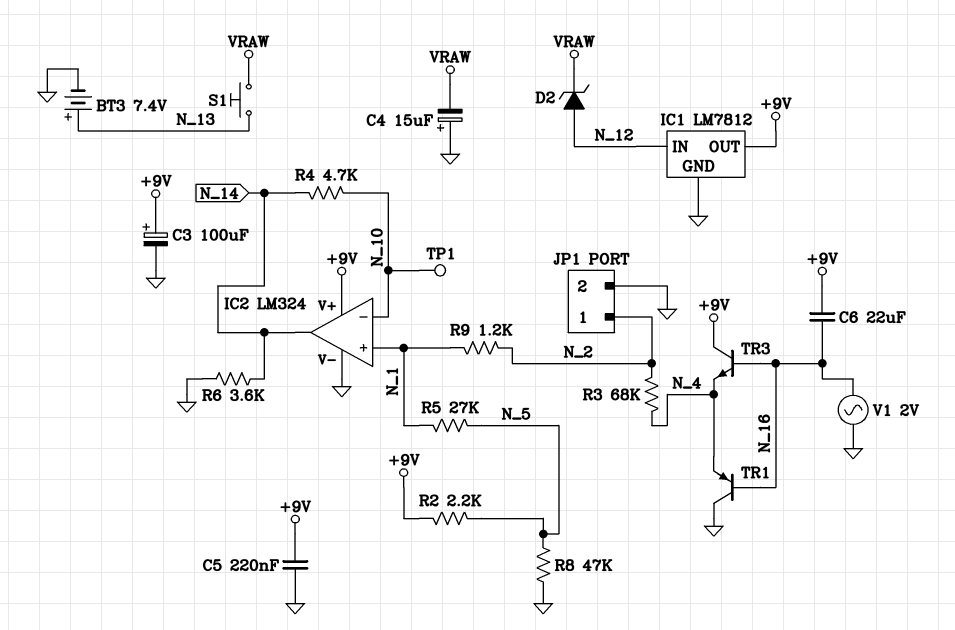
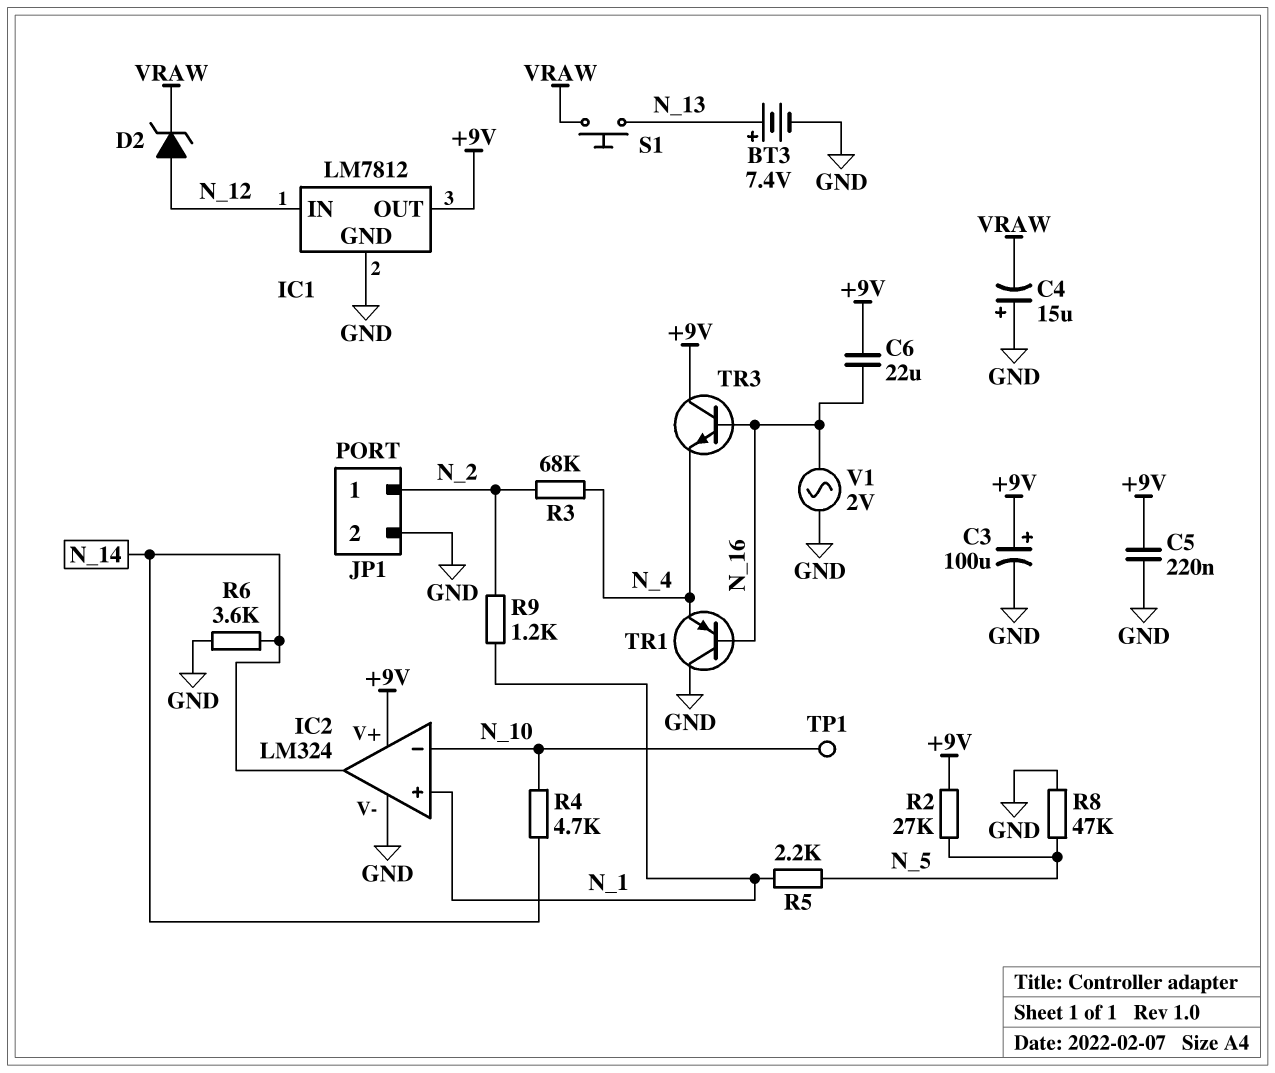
R2: 2.2k (+9V, N_5) -> 27k (+9V, N_5)
R5: 27k (N_1, N_5) -> 2.2k (N_1, N_5)

